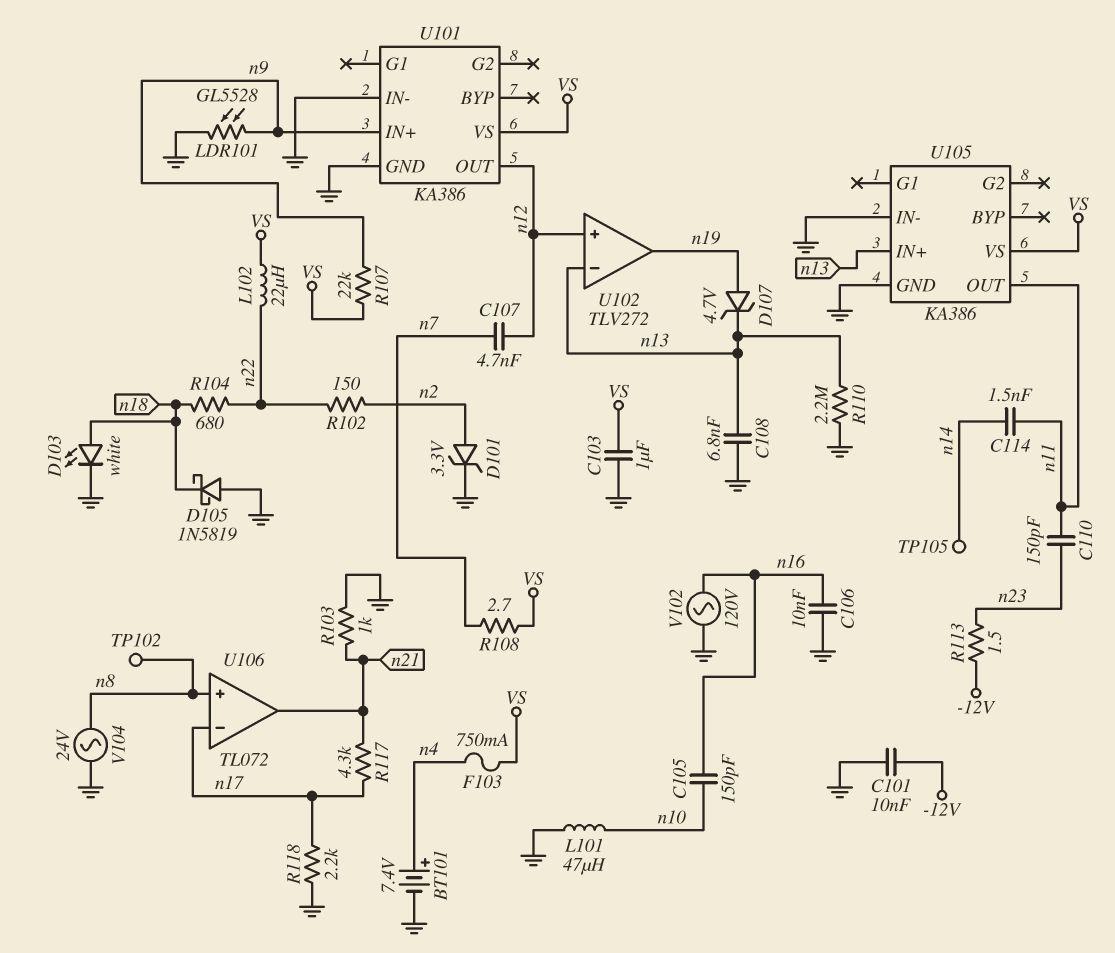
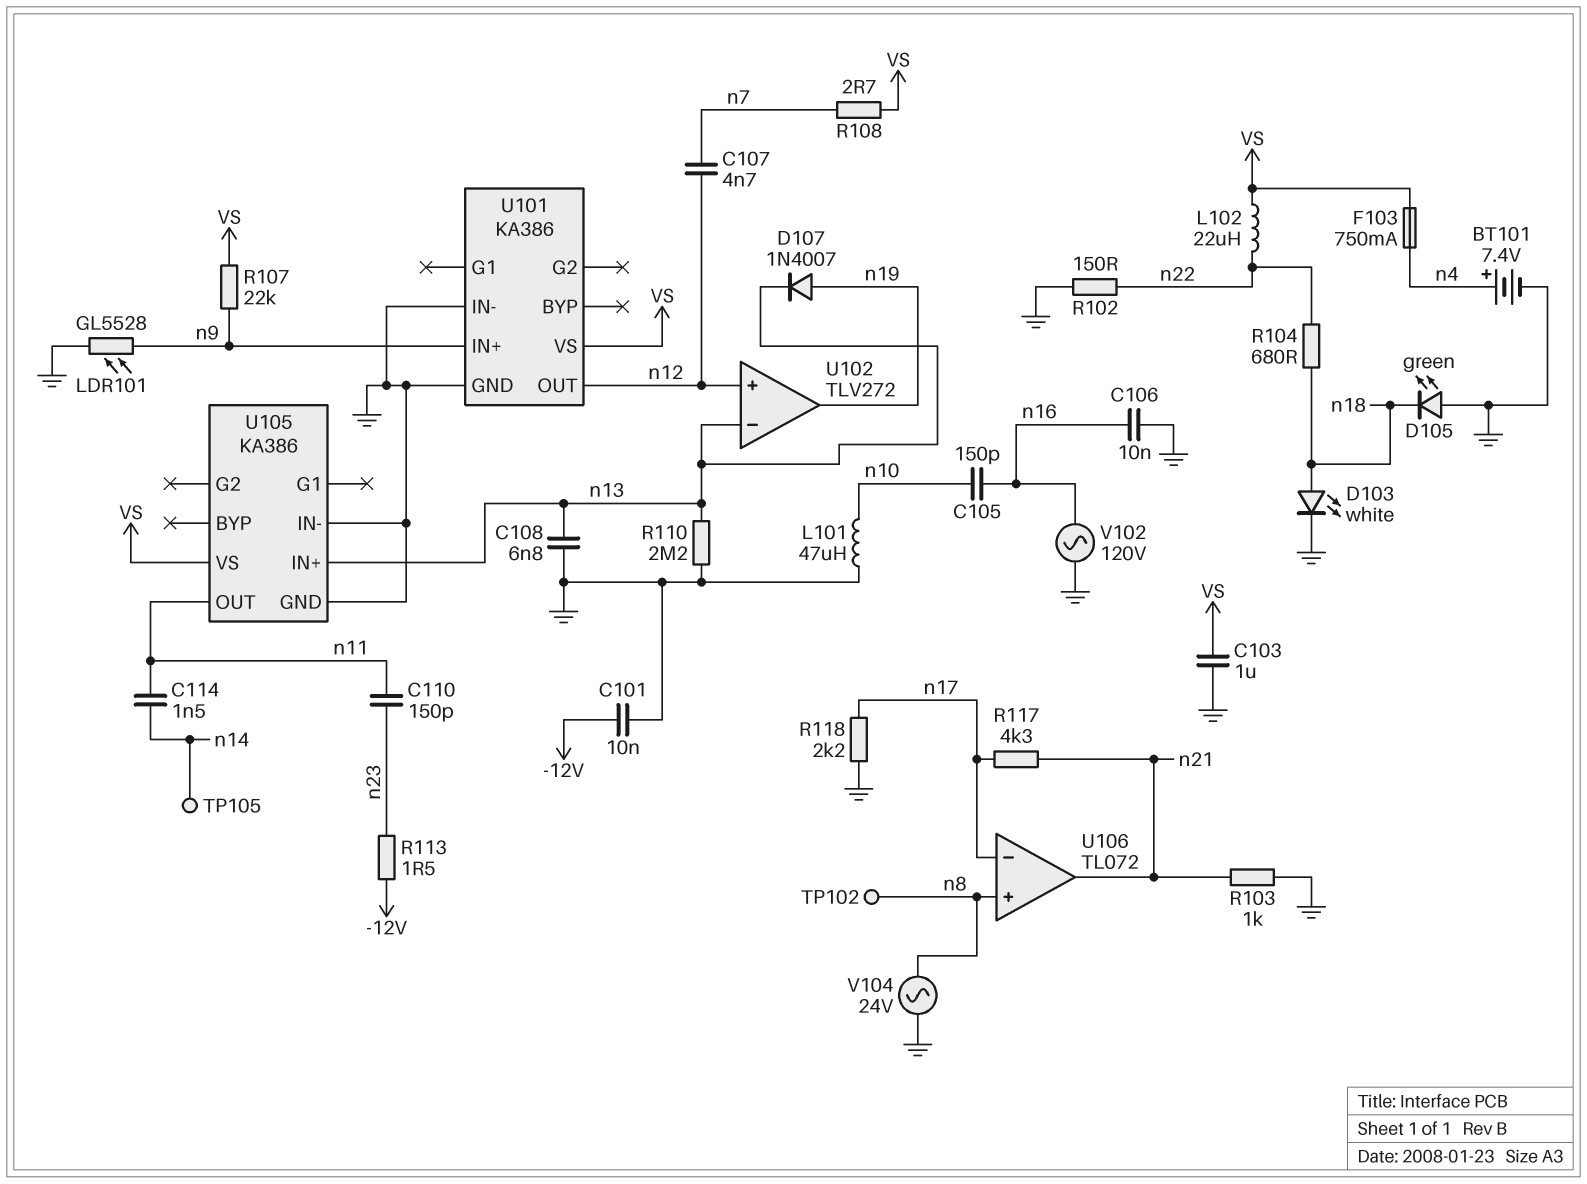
D101: zener 3.3V (A n2, K GND) -> none
D105: schottky 1N5819 (A GND, K n18) -> LED green (A GND, K n18)
D107: zener 4.7V (A n19, K n13) -> diode 1N4007 (A n19, K n13)
R102: 150 (n2, n22) -> 150 (GND, n22)

